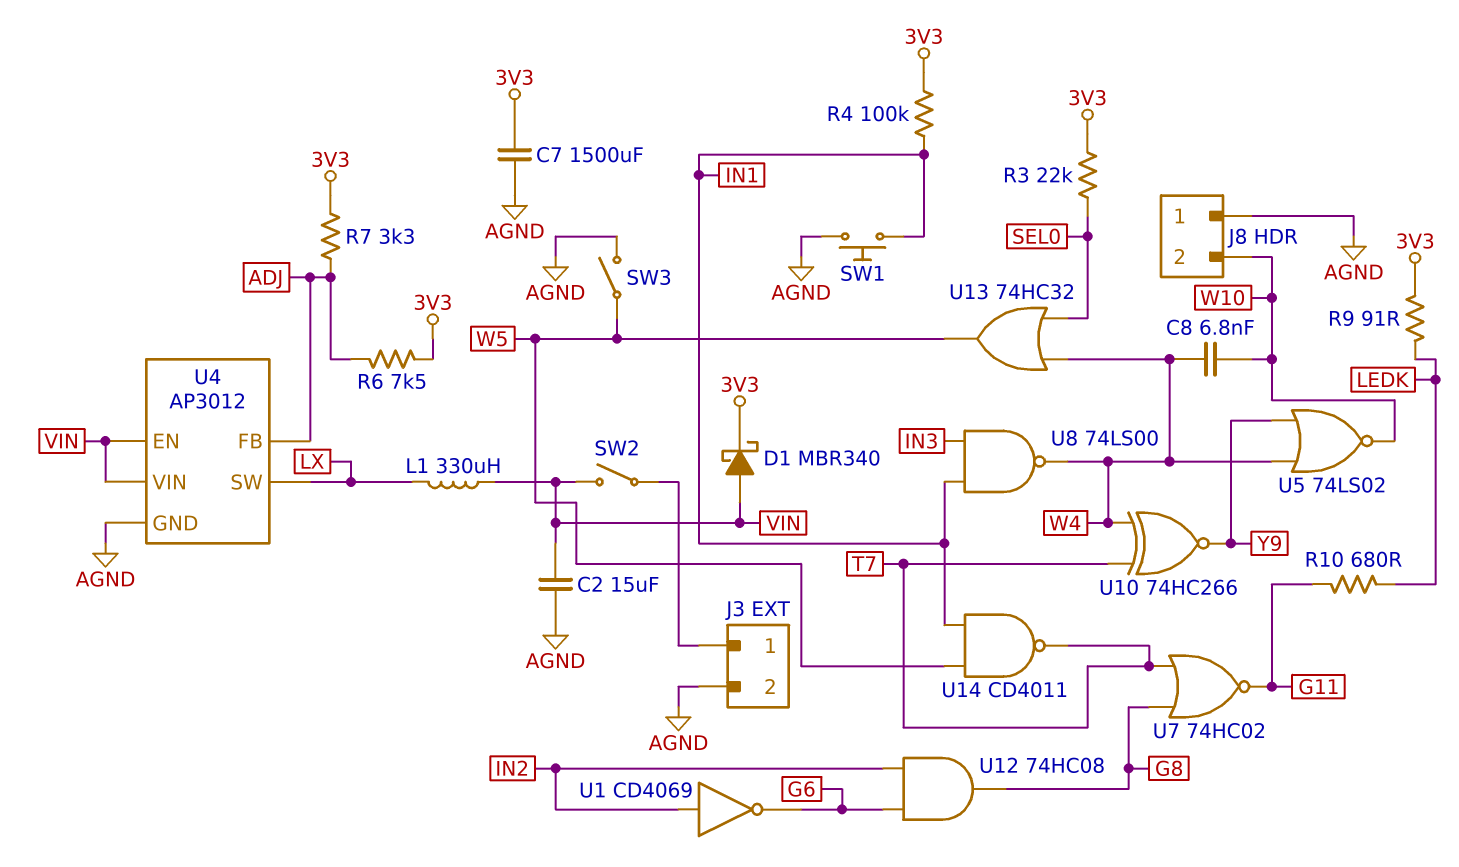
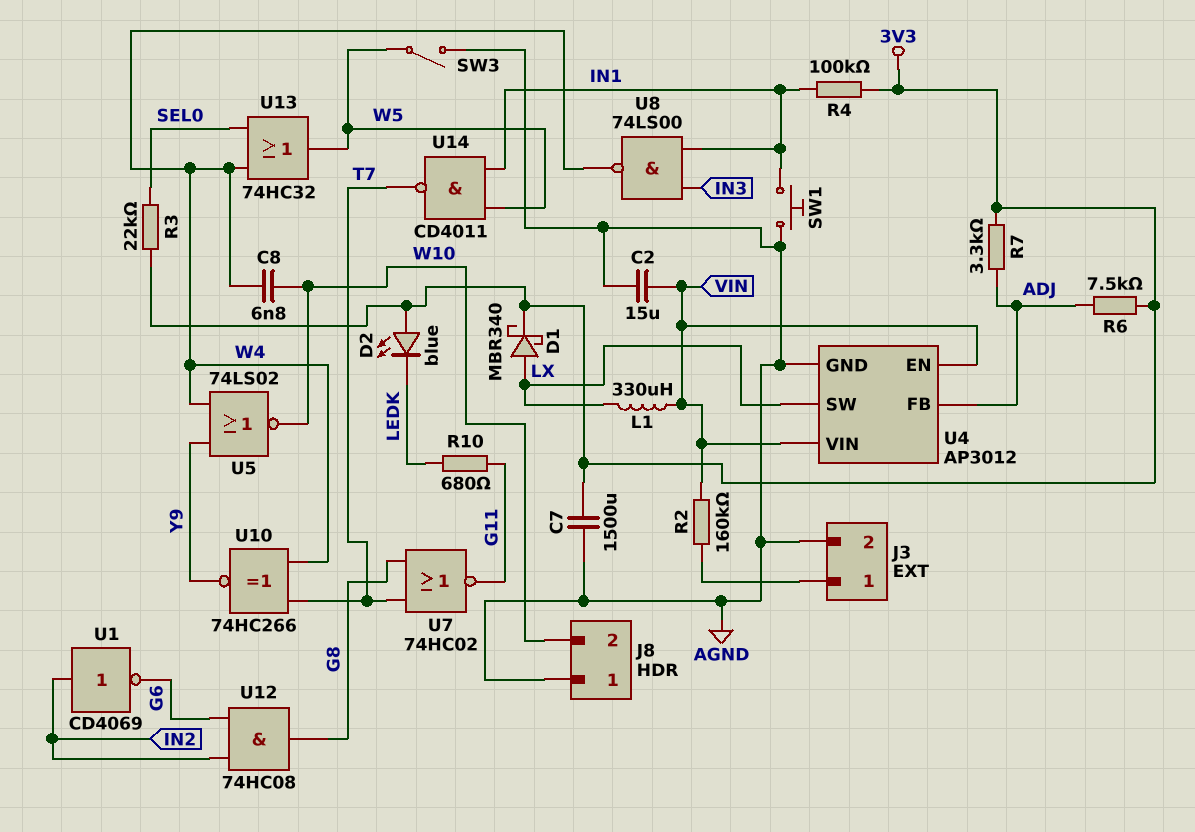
D1: schottky MBR340 (A VIN, K 3V3) -> schottky MBR340 (A LX, K 3V3)
D2: none -> LED blue (A 3V3, K LEDK)
R2: none -> 160k (J3/1, VIN)
R9: 91 (3V3, LEDK) -> none
SW2: switch (J3/1, VIN) -> none

